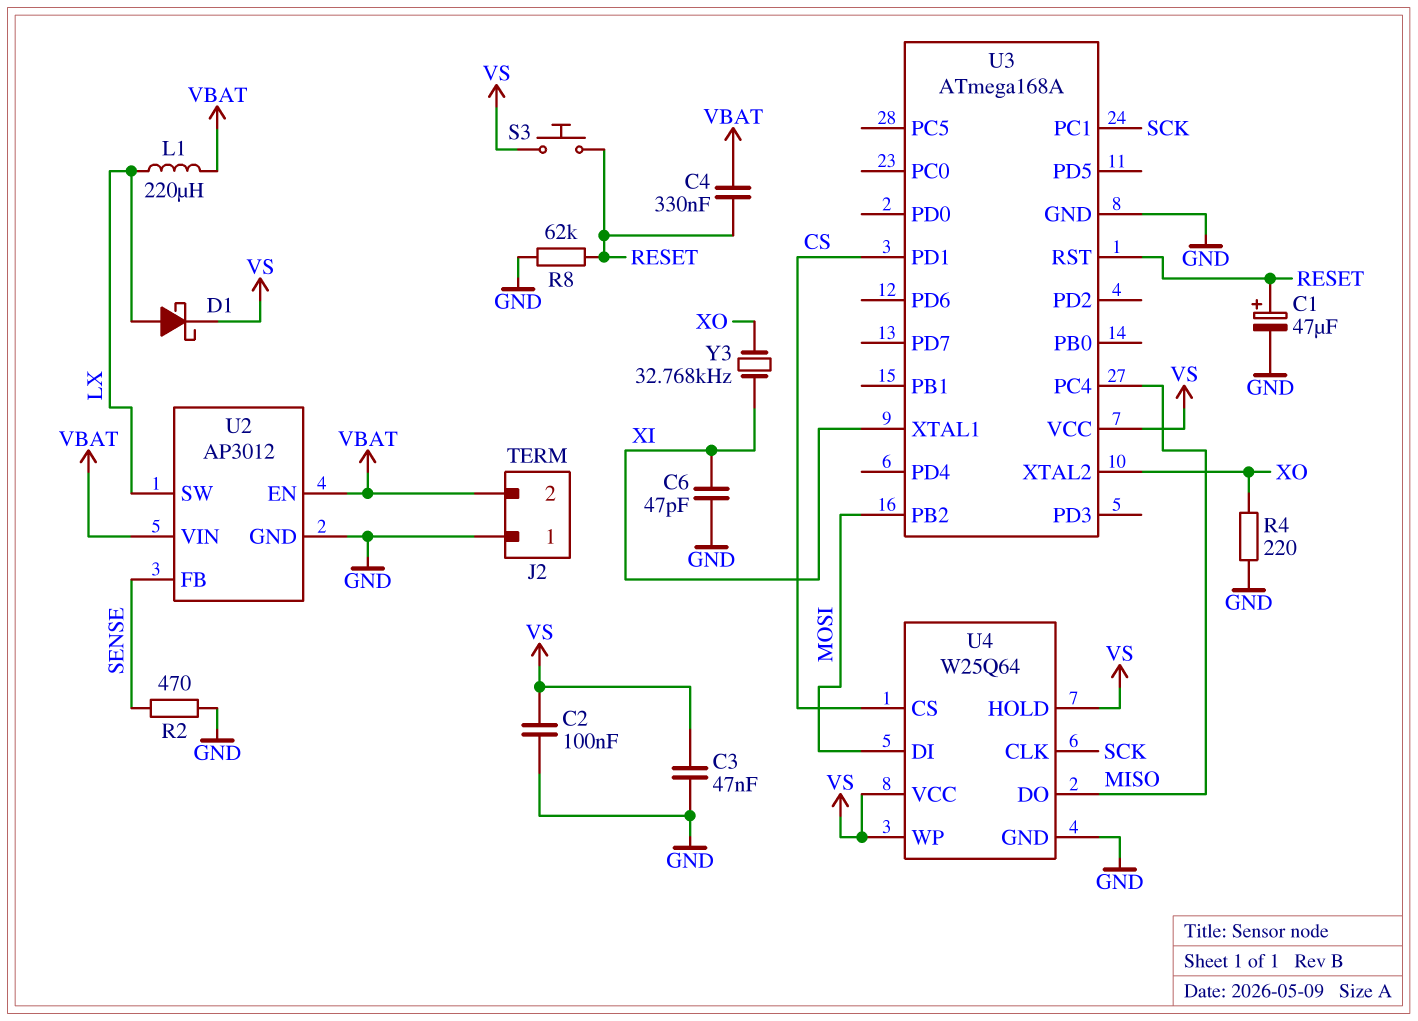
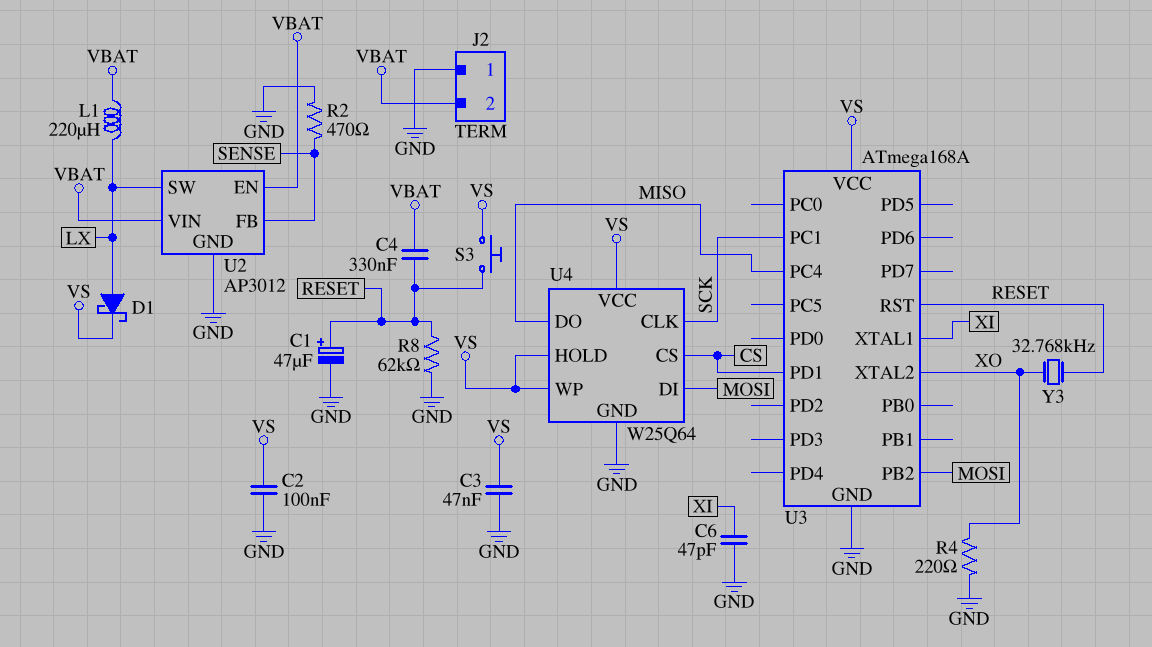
Y3: 32.768kHz (XI, XO) -> 32.768kHz (RESET, XO)

